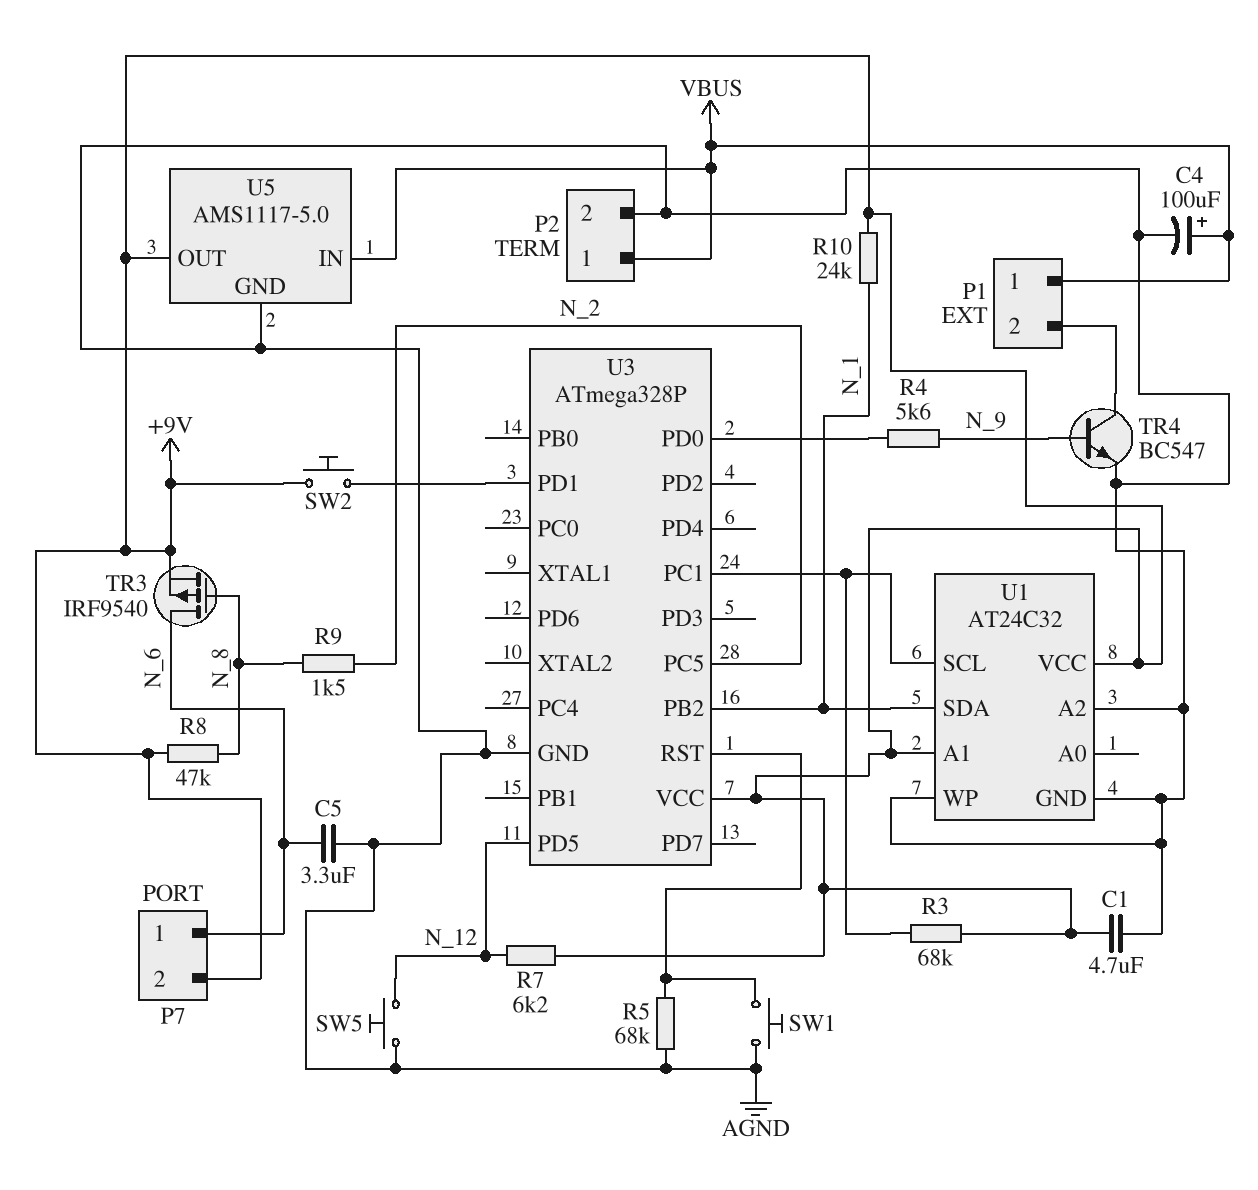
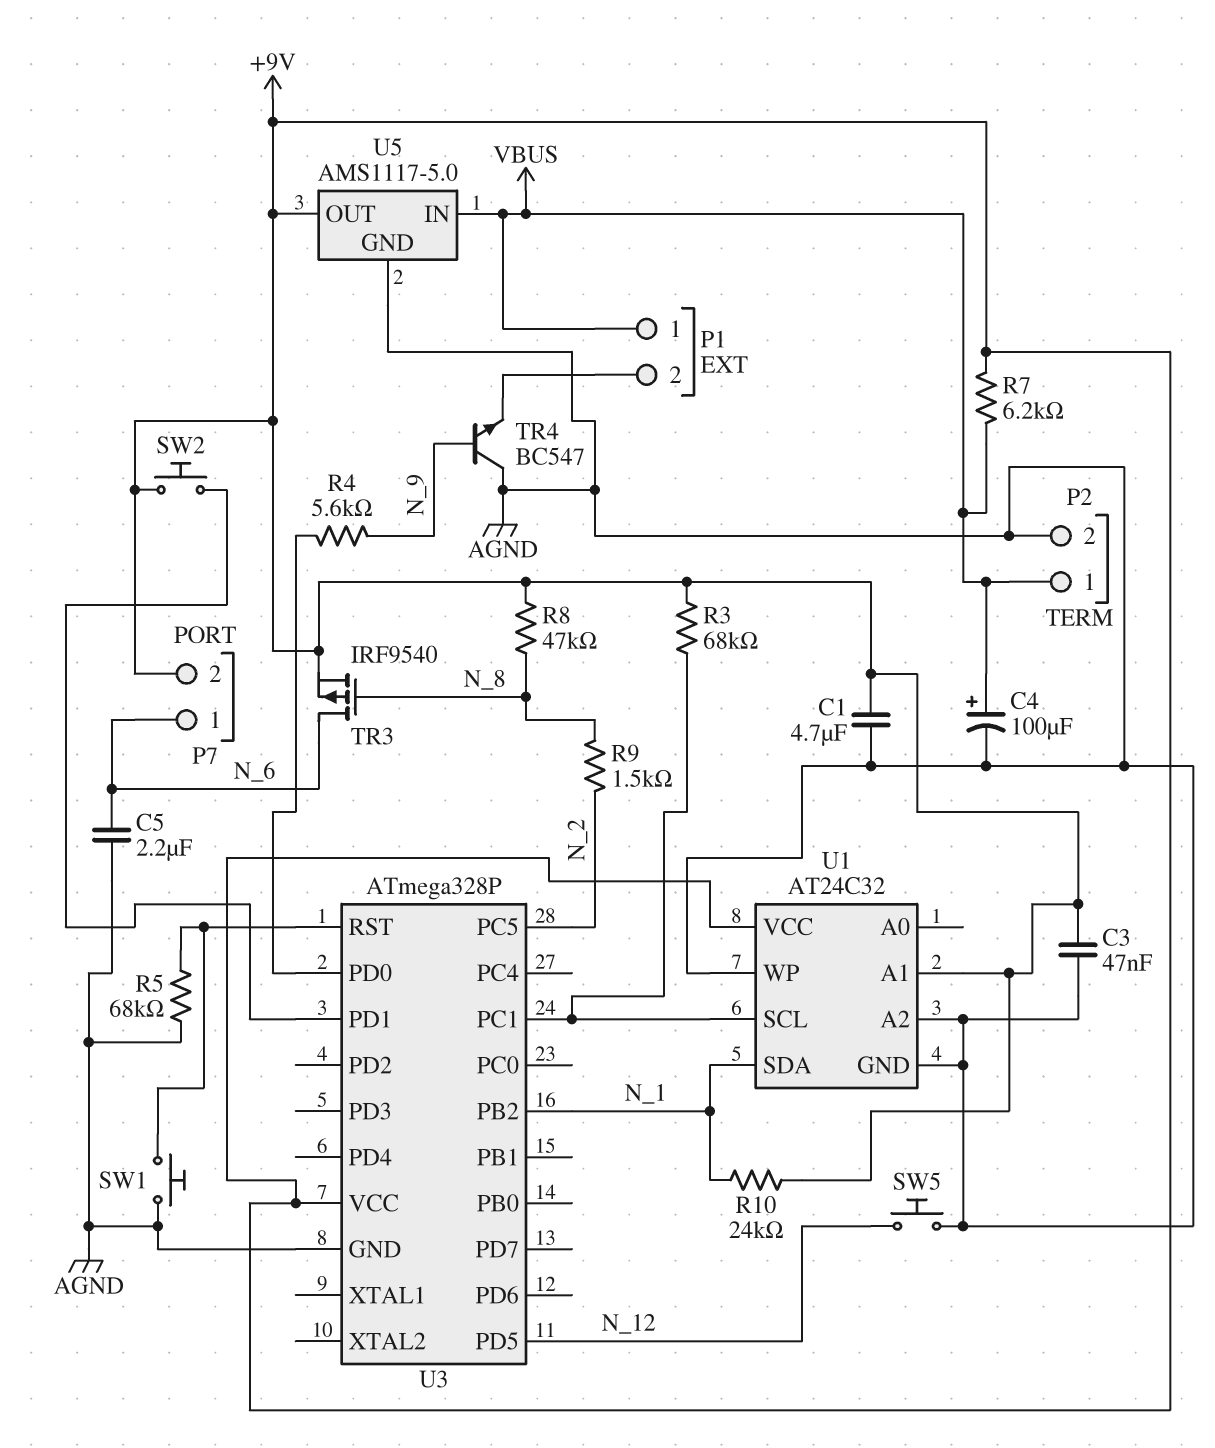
C3: none -> 47nF (+9V, AGND)
C5: 3.3uF (AGND, N_6) -> 2.2uF (AGND, N_6)
R7: 6.2k (+9V, N_12) -> 6.2k (+9V, VBUS)
TR4: NPN BC547 (B N_9, C P1/2, E AGND) -> NPN BC547 (B N_9, C AGND, E P1/2)

